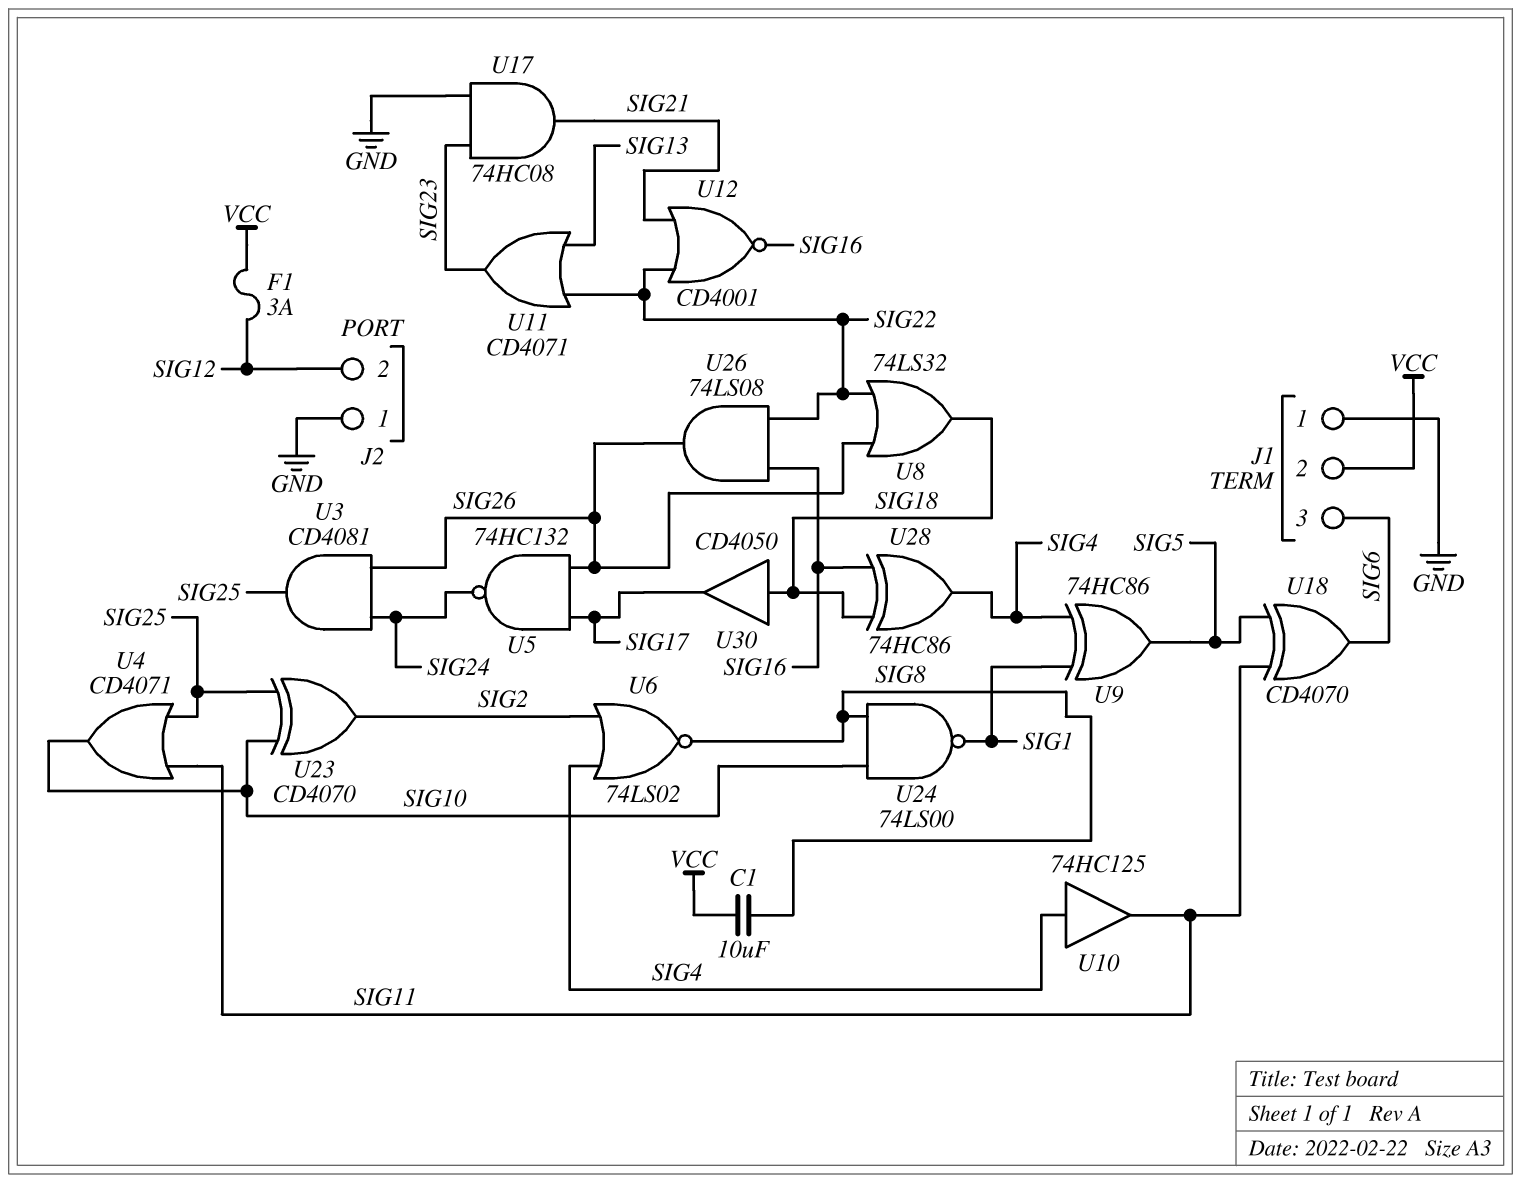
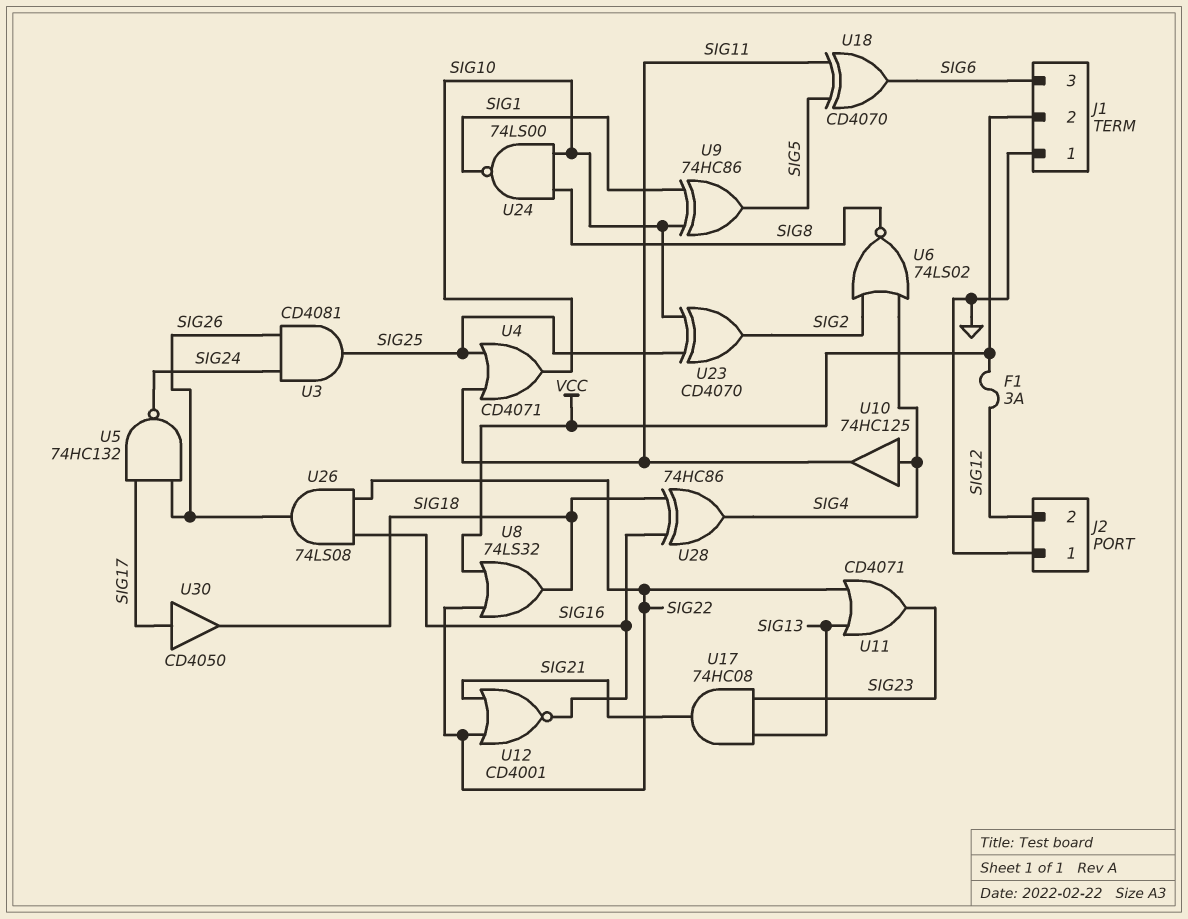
C1: 10uF (SIG8, VCC) -> none
U8: OR 74LS32 (in SIG22, in SIG26, out SIG18) -> OR 74LS32 (in SIG22, in VCC, out SIG18)
U9: XOR 74HC86 (in SIG1, in SIG4, out SIG5) -> XOR 74HC86 (in SIG1, in SIG10, out SIG5)
U17: AND 74HC08 (in GND, in SIG23, out SIG21) -> AND 74HC08 (in SIG13, in SIG23, out SIG21)
U30: buffer CD4050 (in SIG18, out SIG17) -> buffer CD4050 (in SIG17, out SIG18)

